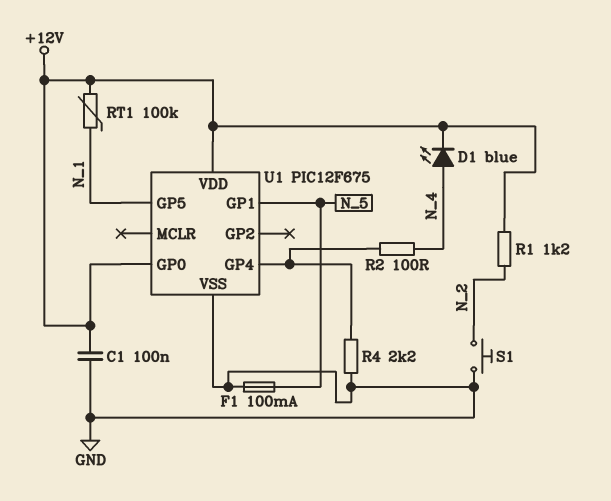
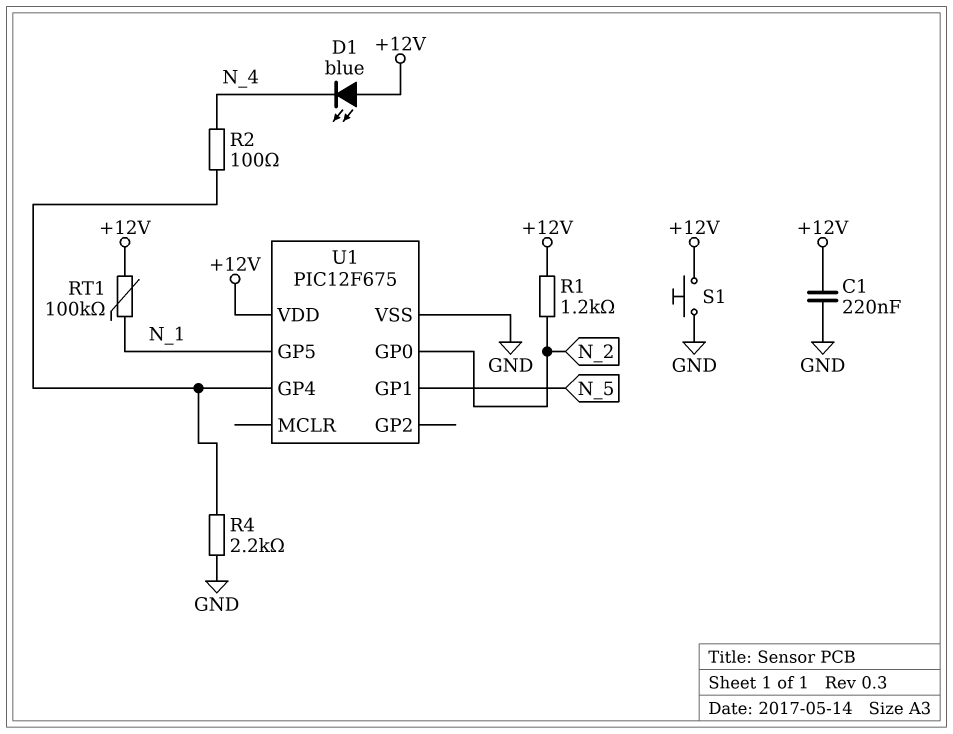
C1: 100nF (+12V, GND) -> 220nF (+12V, GND)
D1: LED blue (A N_4, K +12V) -> LED blue (A +12V, K N_4)
F1: 100mA (GND, N_5) -> none
S1: button (GND, N_2) -> button (+12V, GND)
U1 pin GP0: +12V -> N_2

